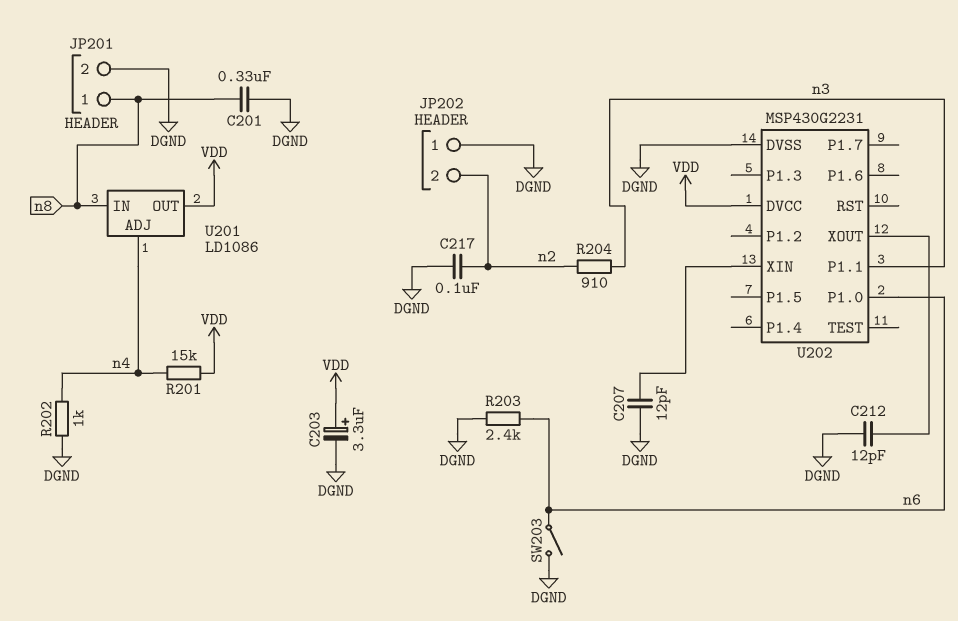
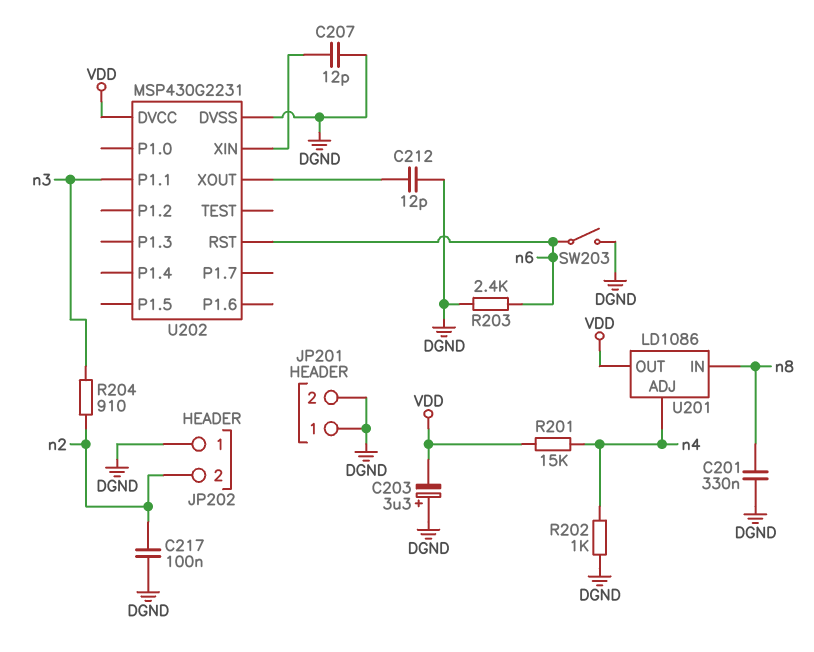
C203: 3.3uF (plus VDD, minus DGND) -> 3.3uF (plus DGND, minus VDD)
JP201 pin 1: n8 -> DGND
U202 pin P1.0: n6 -> none
U202 pin RST: none -> n6

